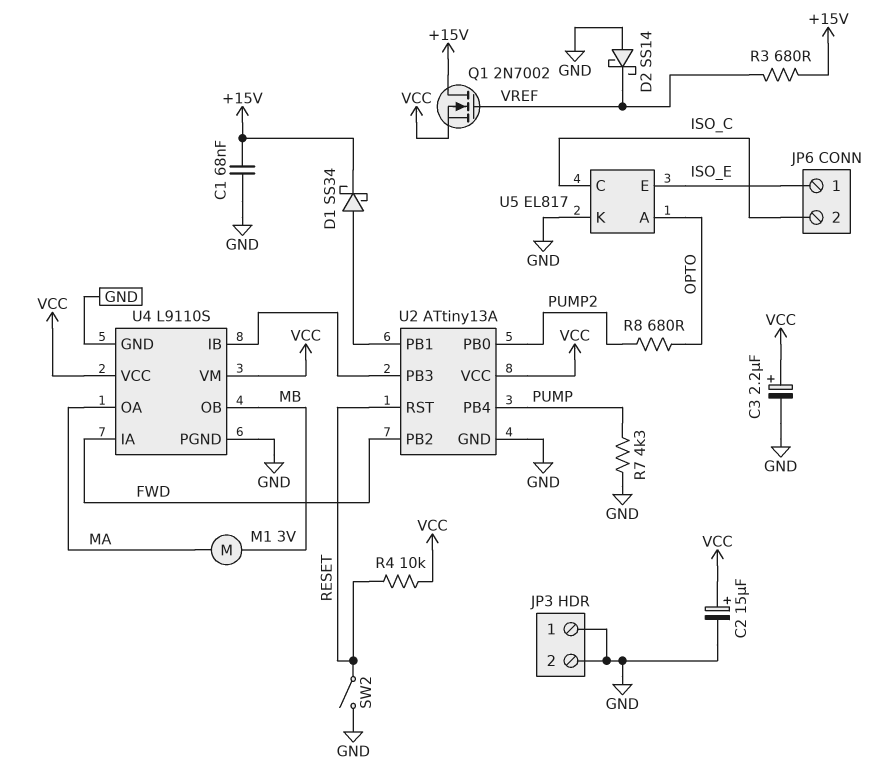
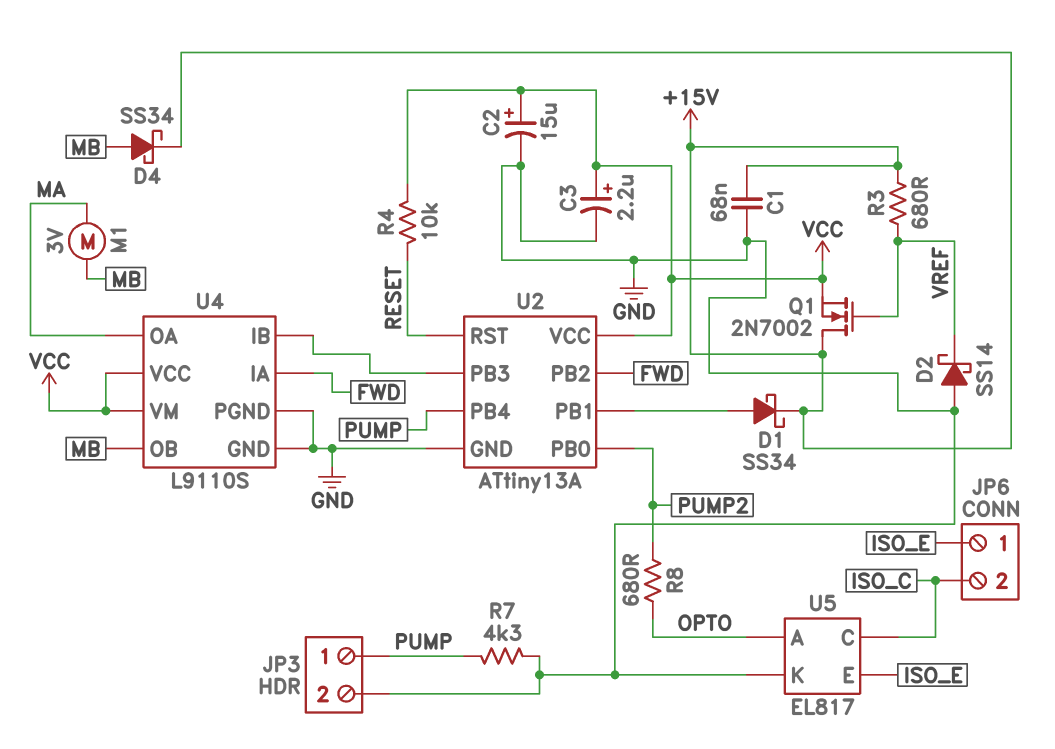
D4: none -> schottky SS34 (A MB, K +15V)
JP3 pin 1: GND -> PUMP
SW2: switch (GND, RESET) -> none

